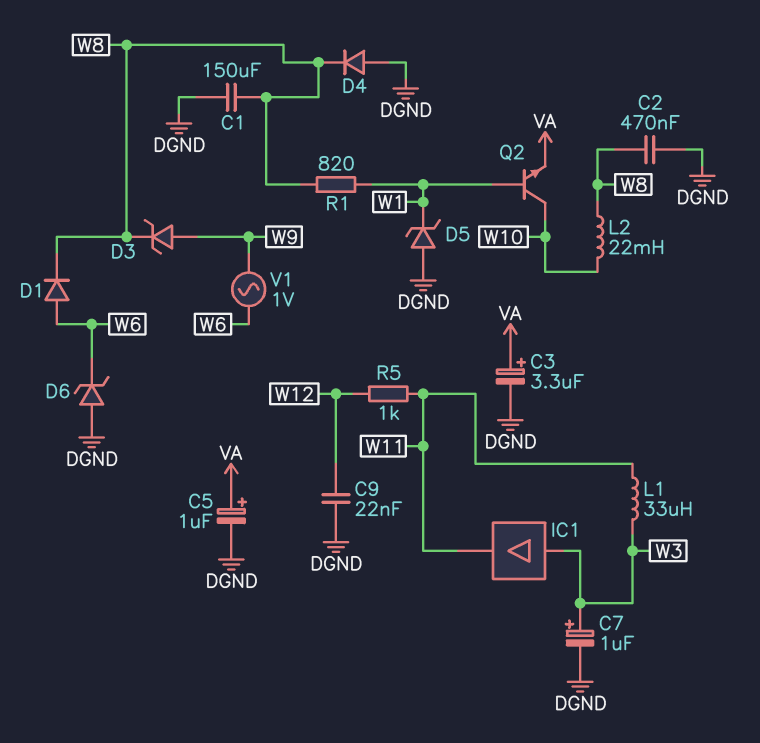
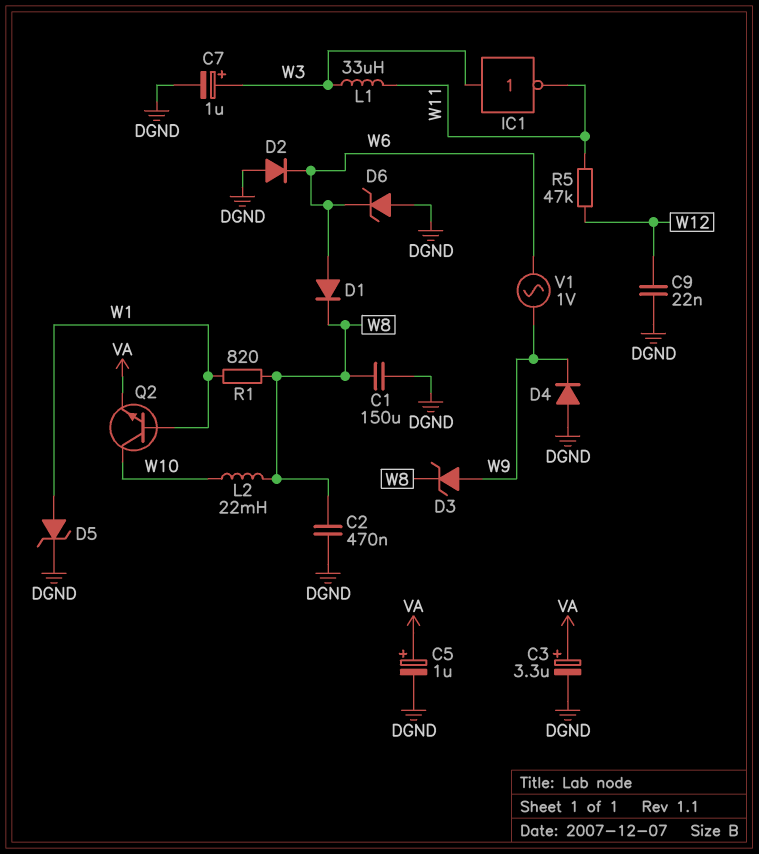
D2: none -> diode (A DGND, K W6)
D4: diode (A DGND, K W8) -> diode (A DGND, K W9)
D5: zener (A DGND, K W1) -> zener (A W1, K DGND)
IC1: buffer (in W3, out W11) -> NOT (in W3, out W11)
R5: 1k (W11, W12) -> 47k (W11, W12)

